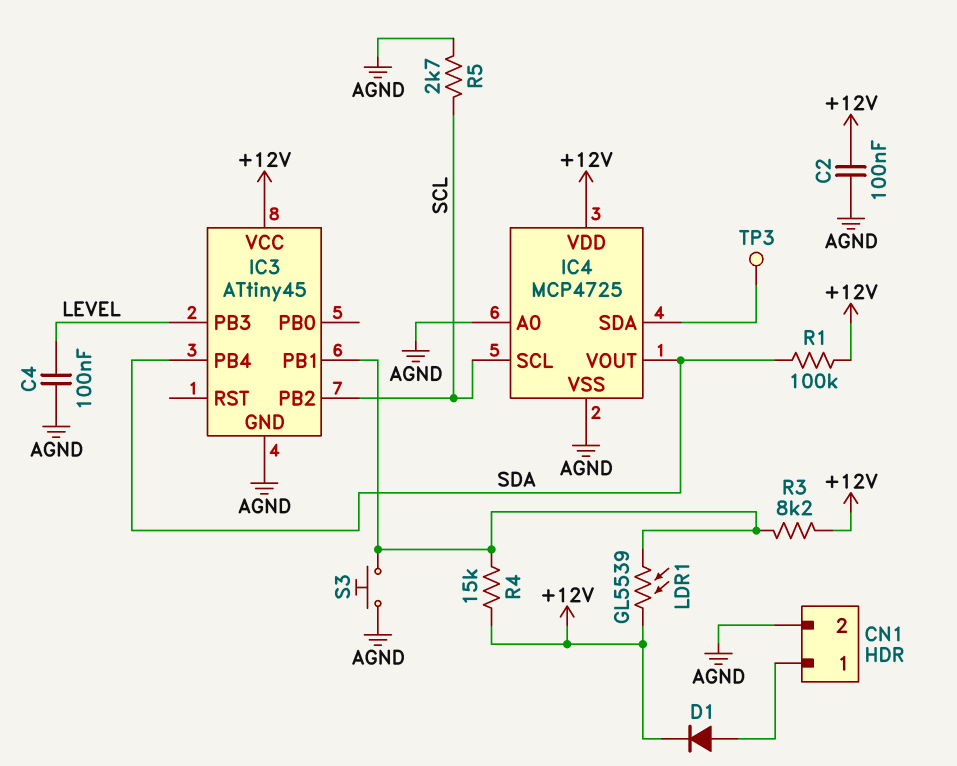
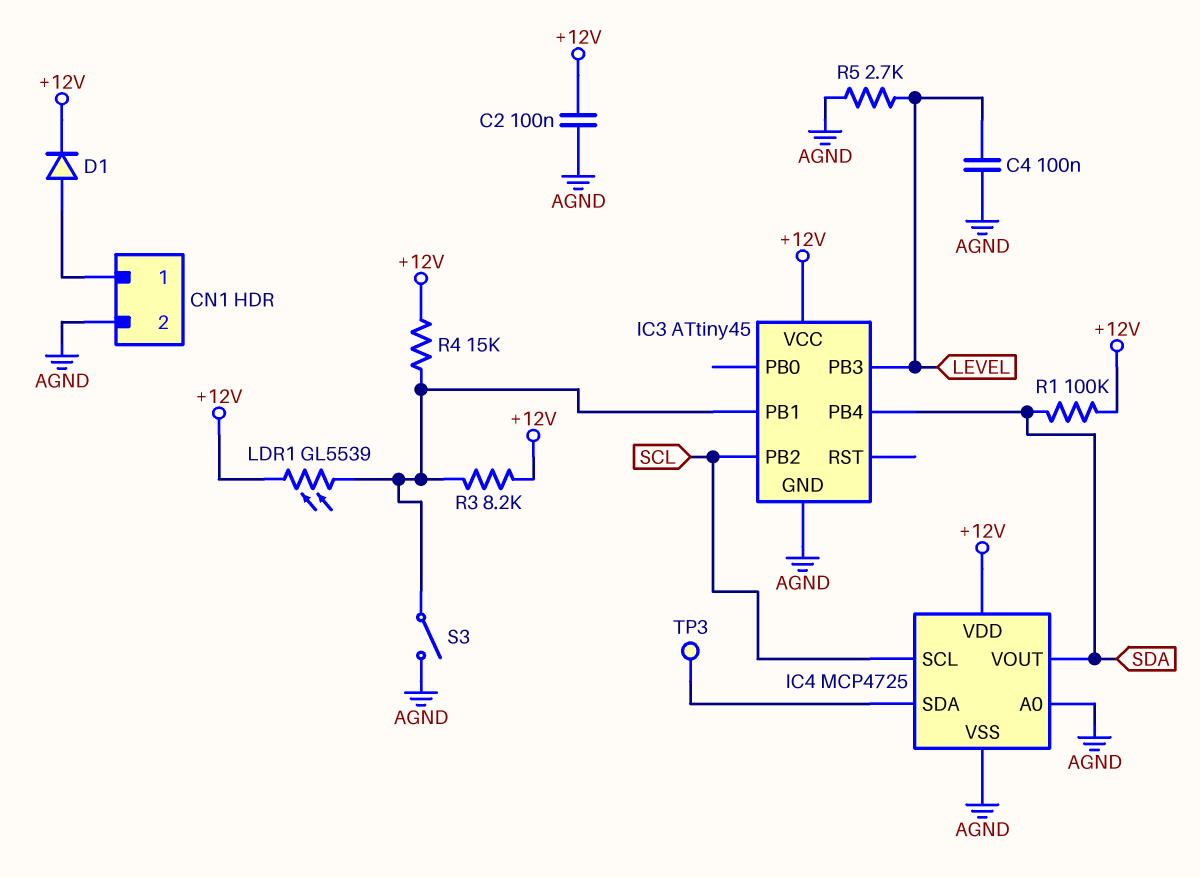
R5: 2.7k (AGND, SCL) -> 2.7k (AGND, LEVEL)
S3: button (AGND, IC3/PB1) -> switch (AGND, IC3/PB1)

